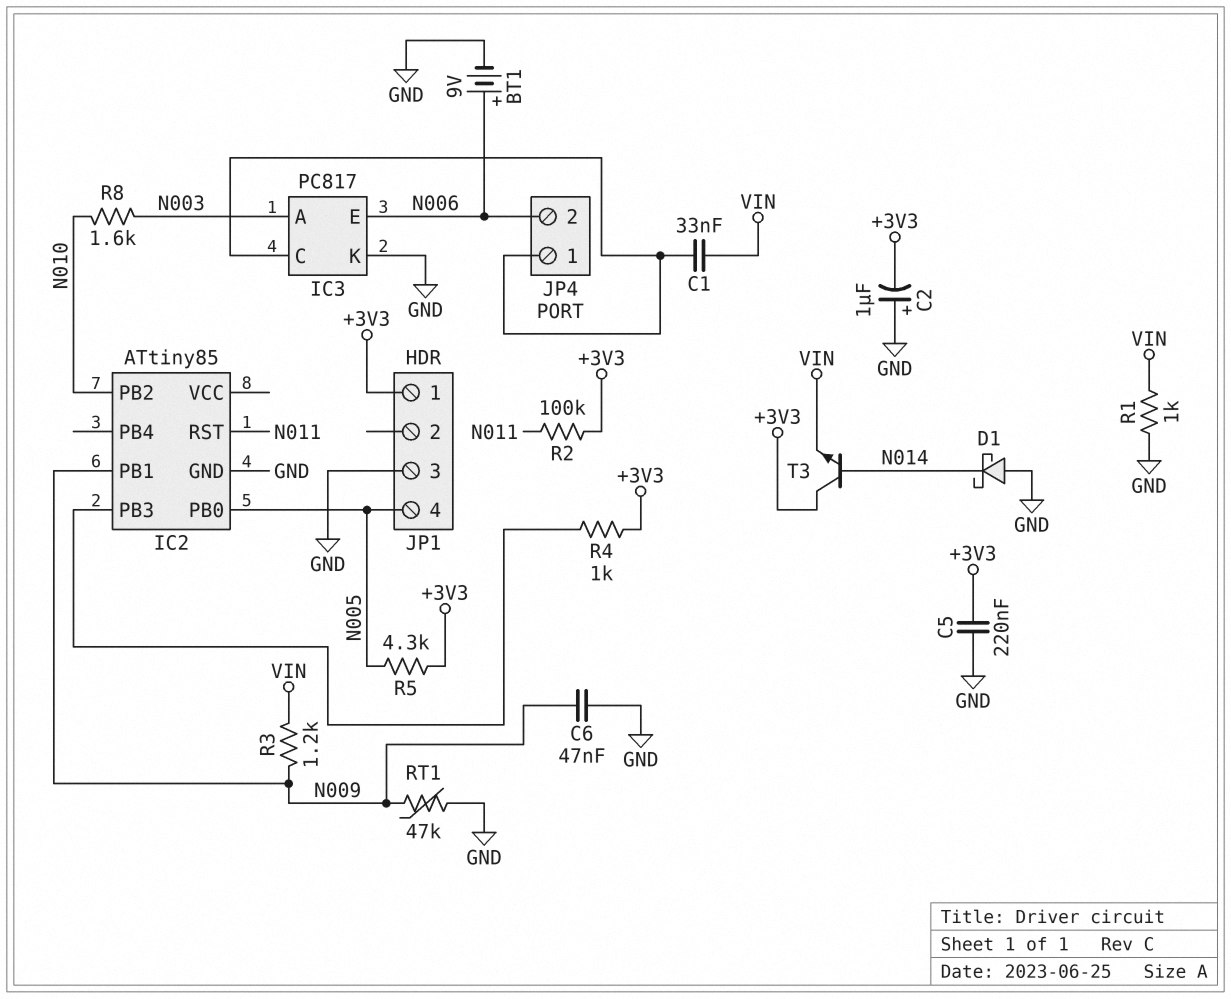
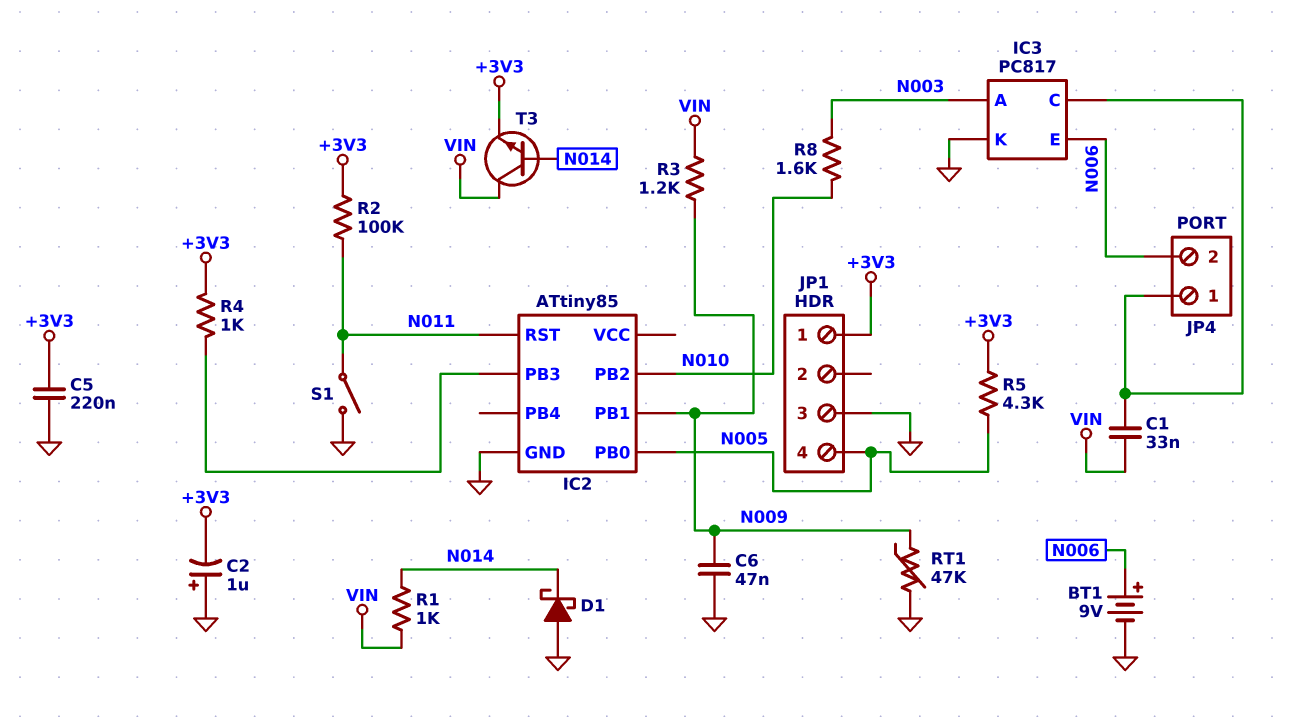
R1: 1k (GND, VIN) -> 1k (N014, VIN)
S1: none -> switch (GND, N011)
T3: NPN (B N014, C +3V3, E VIN) -> NPN (B N014, C VIN, E +3V3)

